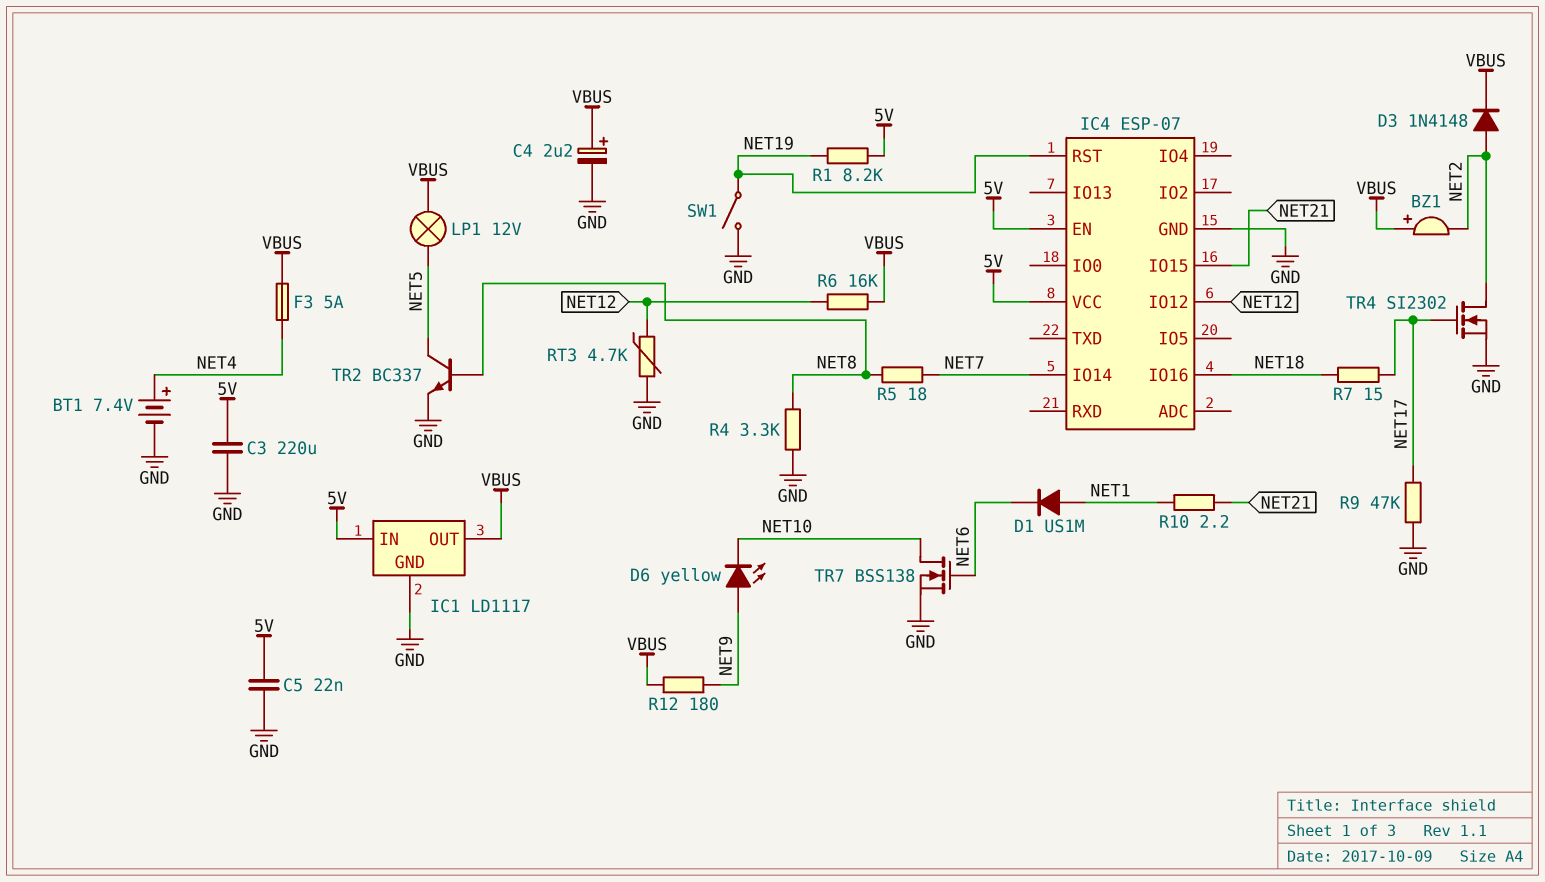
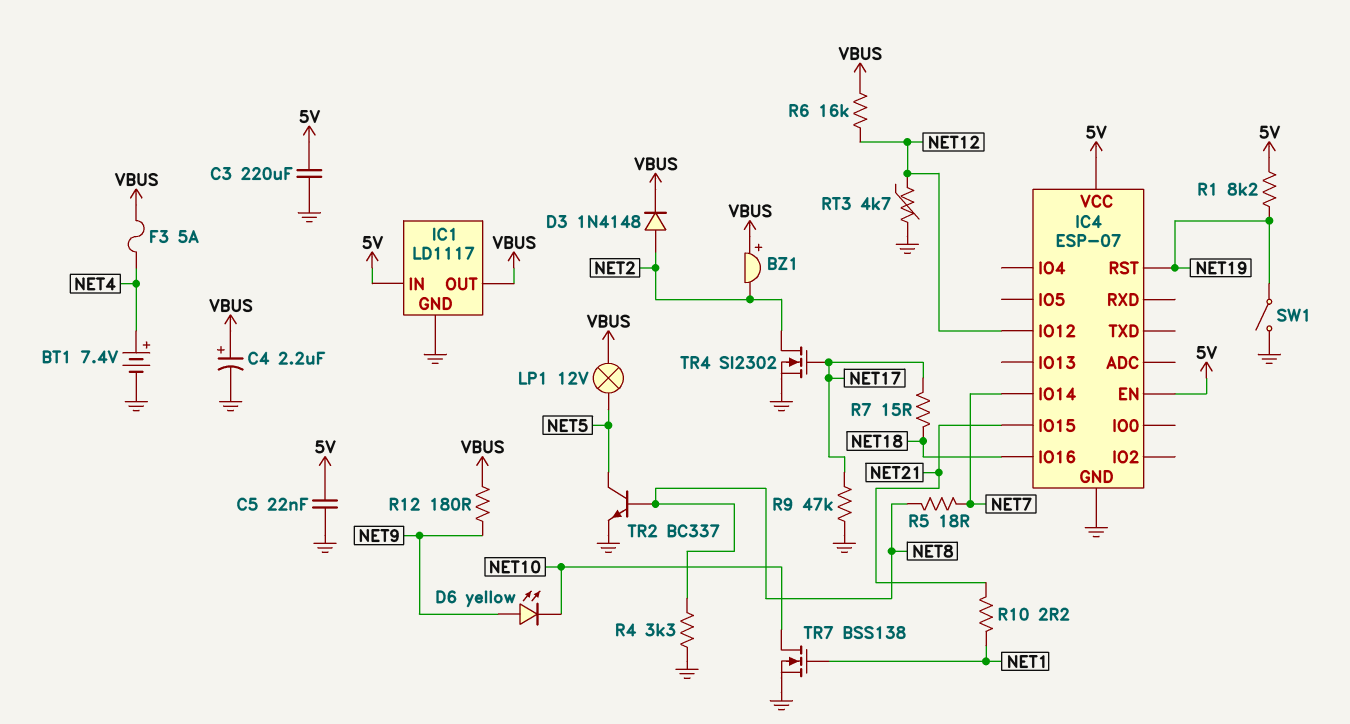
D1: diode US1M (A NET1, K NET6) -> none
TR7: NMOS BSS138 (G NET6, D NET10, S GND) -> NMOS BSS138 (G NET1, D NET10, S GND)

